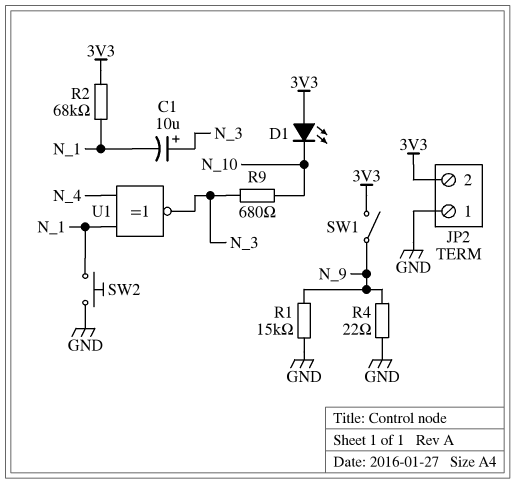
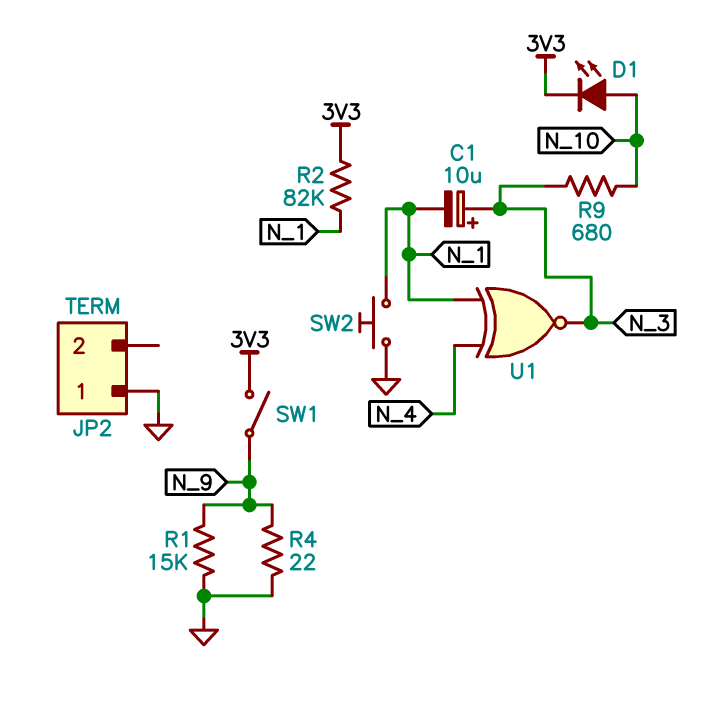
D1: LED (A 3V3, K N_10) -> LED (A N_10, K 3V3)
JP2 pin 2: 3V3 -> none
R2: 68k (3V3, N_1) -> 82k (3V3, N_1)

